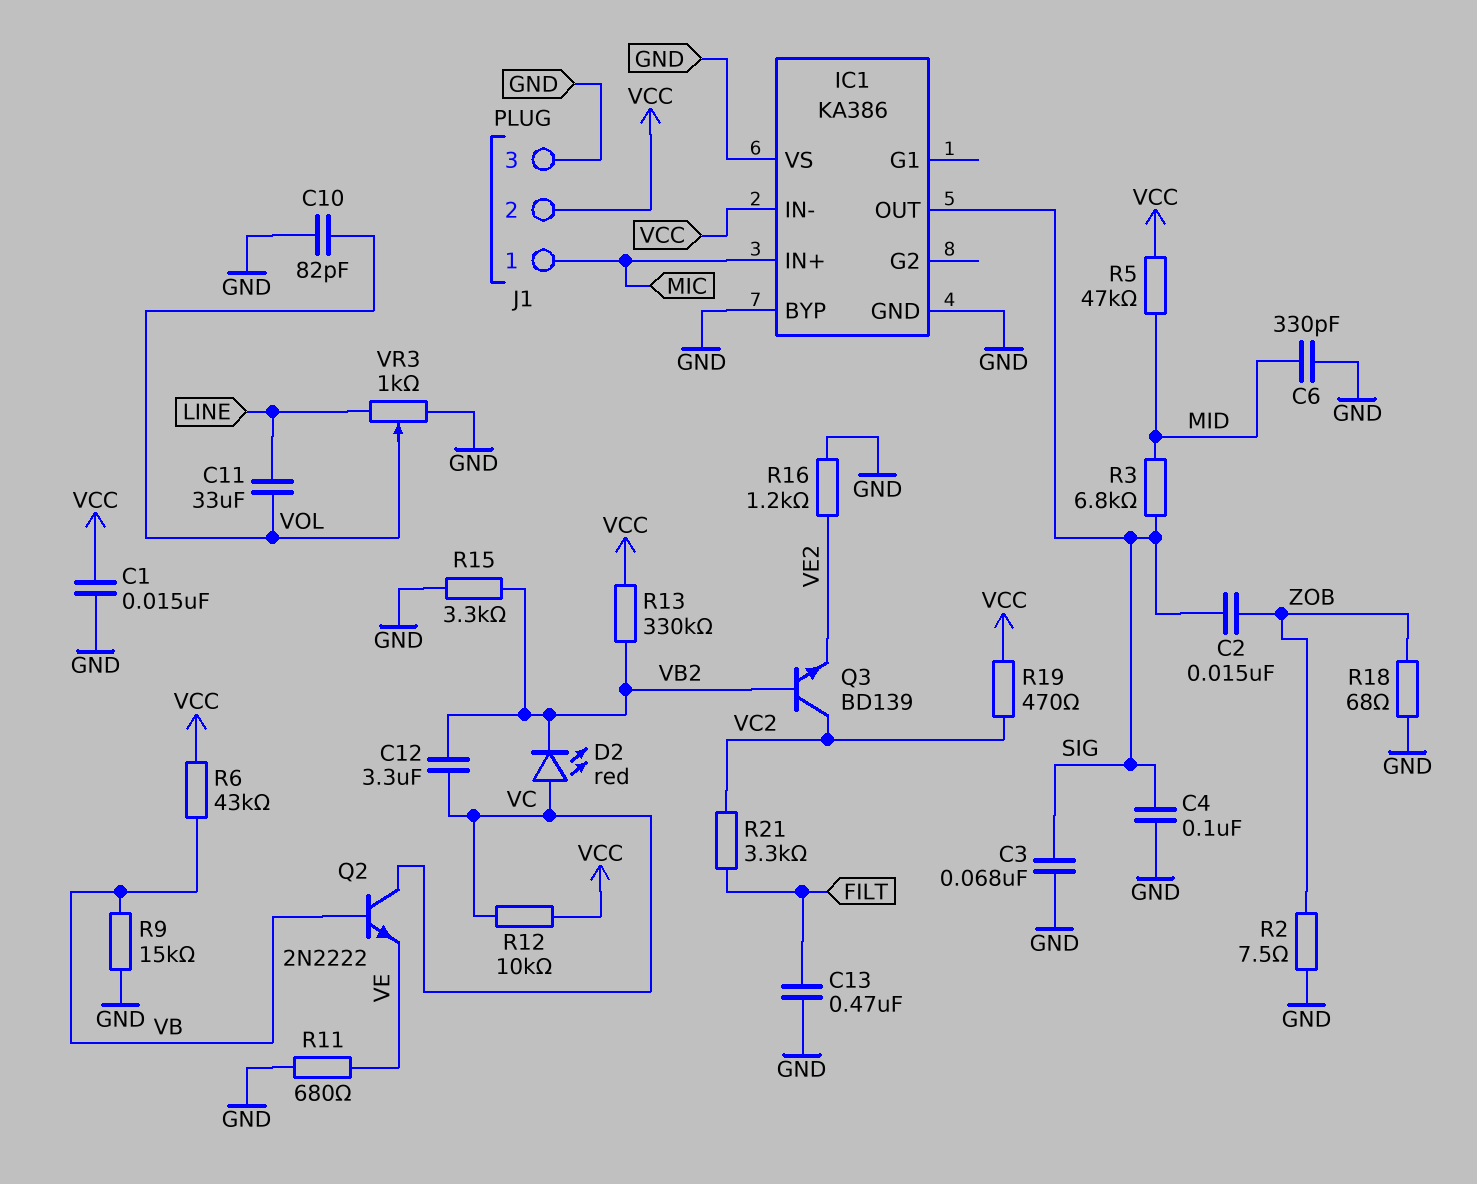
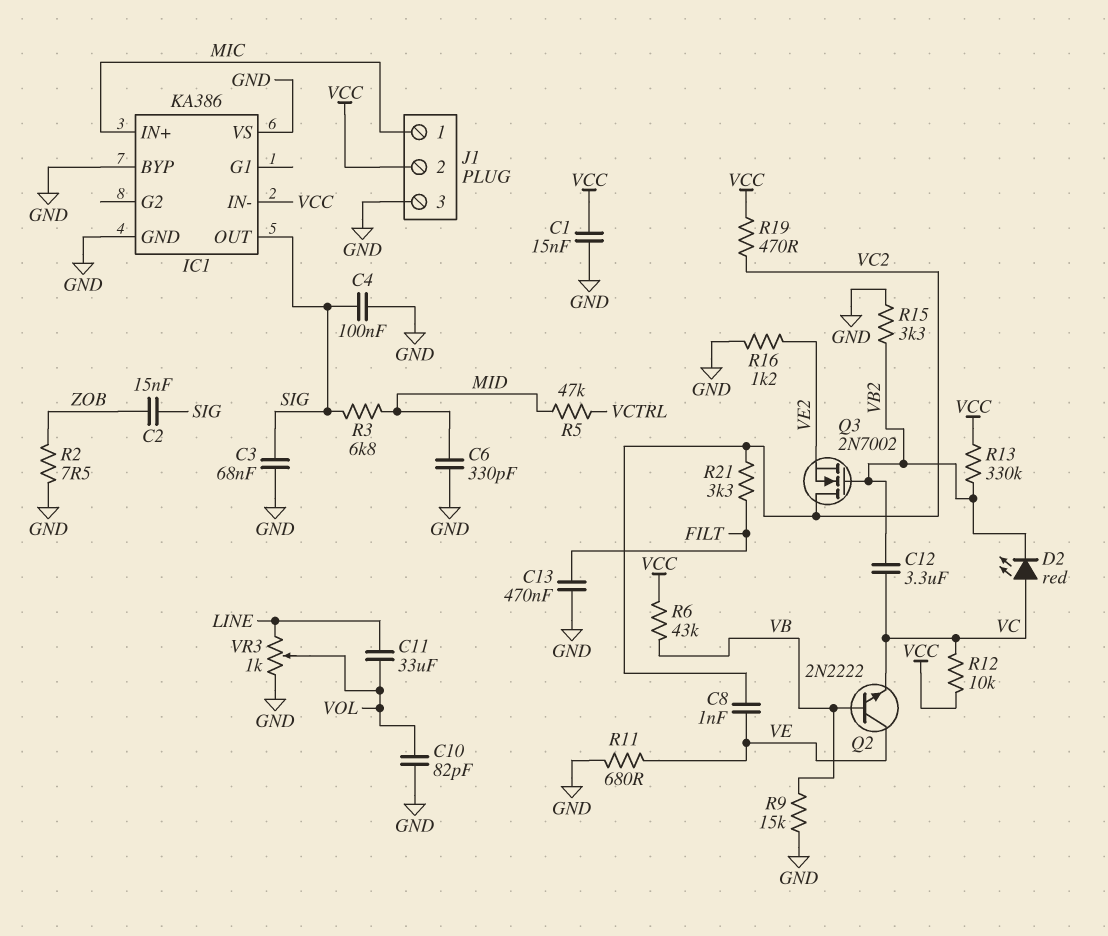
C8: none -> 1nF (VC2, VE)
Q2: NPN 2N2222 (B VB, C VC, E VE) -> NPN 2N2222 (B VB, C VE, E VC)
Q3: NPN BD139 (B VB2, C VC2, E VE2) -> NMOS 2N7002 (G VB2, D VC2, S VE2)
R5: 47k (MID, VCC) -> 47k (MID, VCTRL)
R18: 68 (GND, ZOB) -> none

